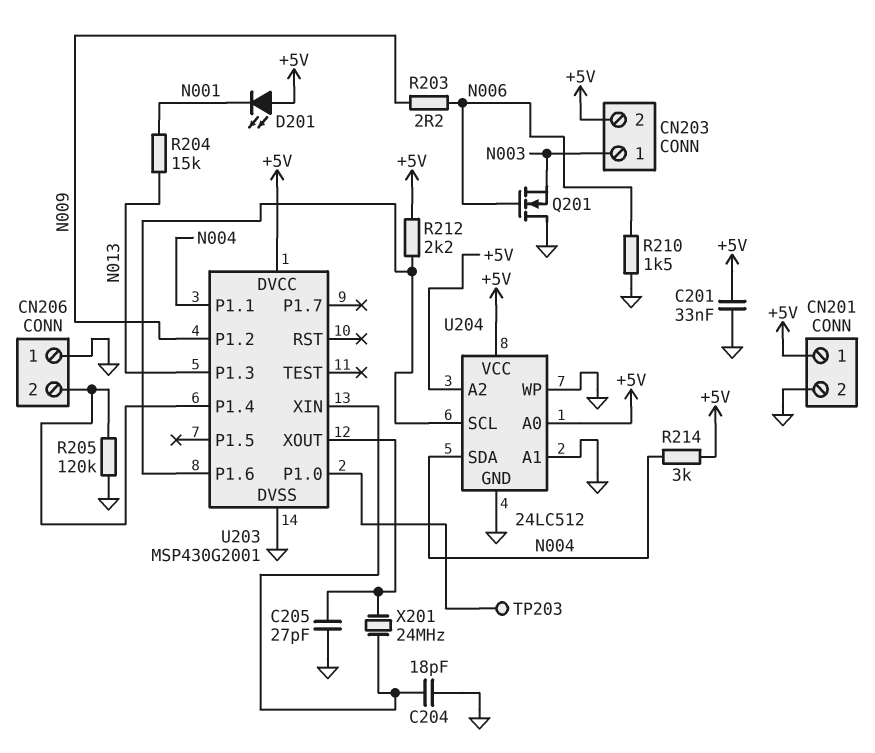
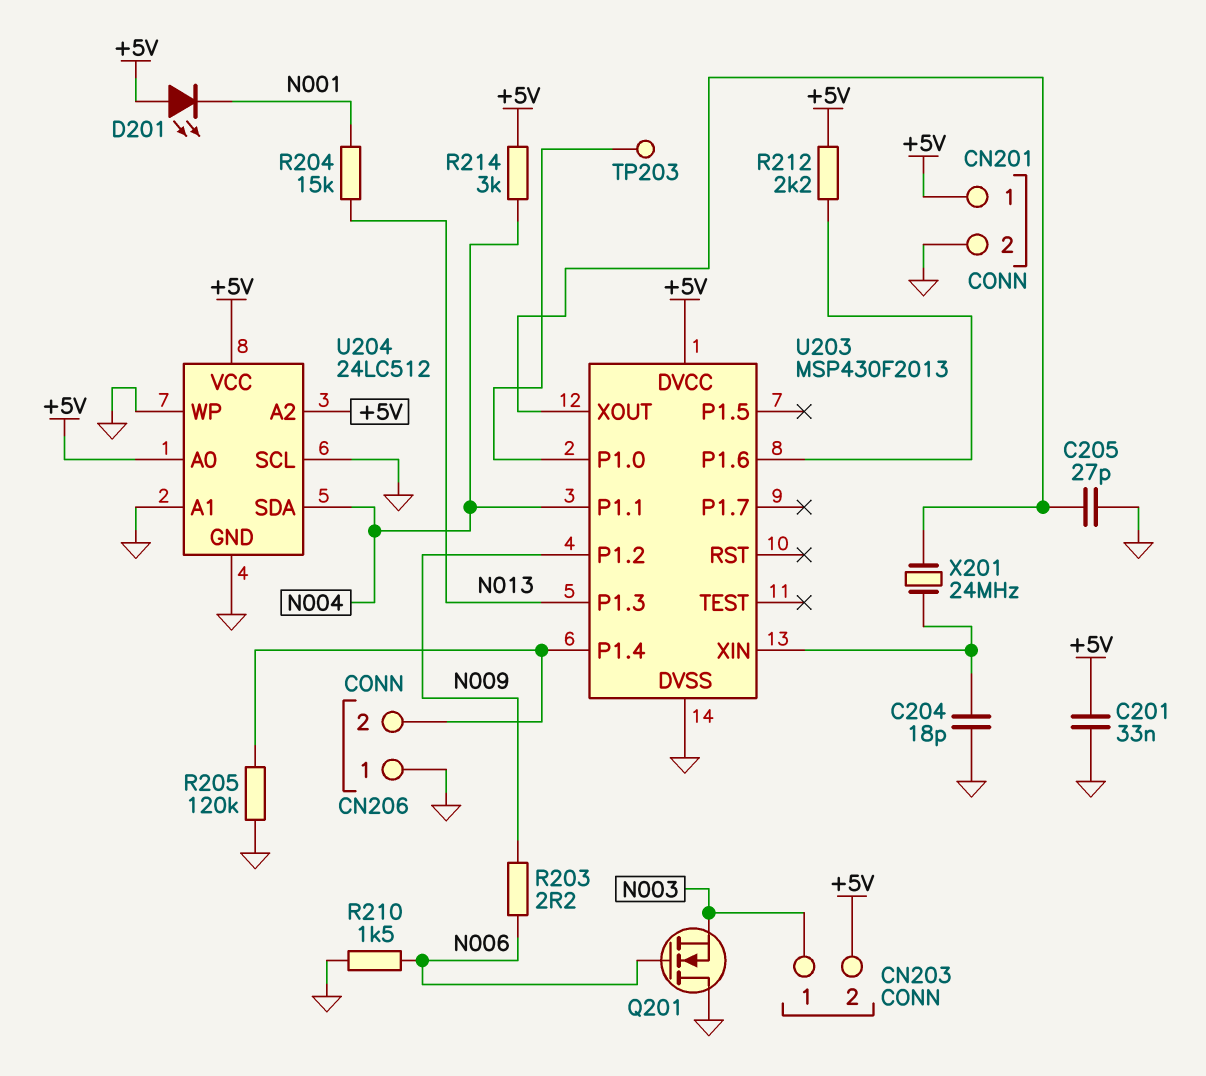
U203: MSP430G2001 -> MSP430F2013
U204 pin SCL: U203/P1.6 -> GND

